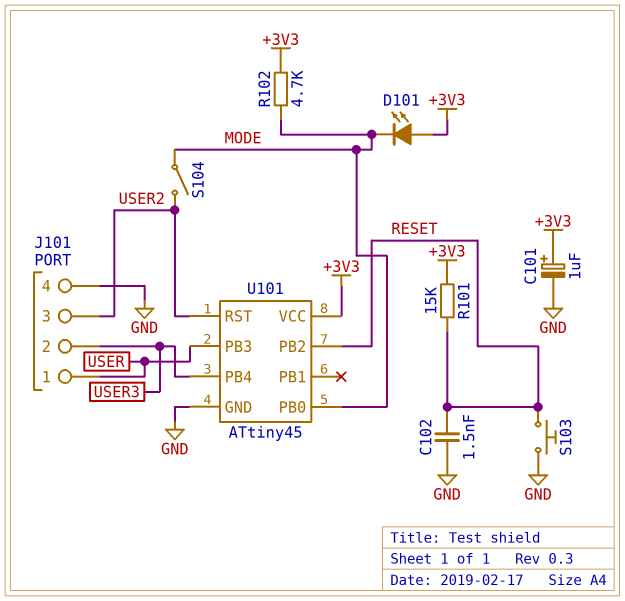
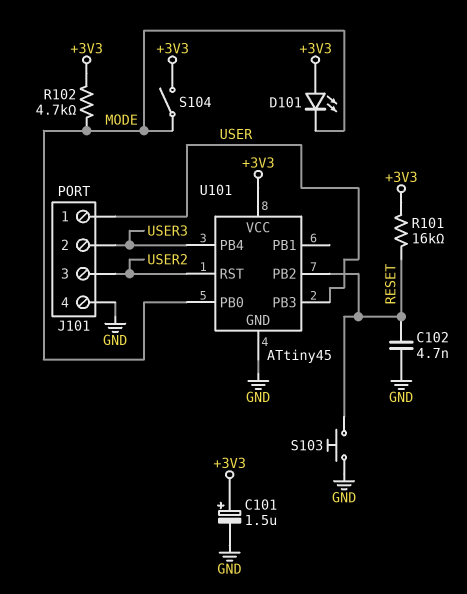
C101: 1uF (plus +3V3, minus GND) -> 1.5uF (plus +3V3, minus GND)
C102: 1.5nF (GND, RESET) -> 4.7nF (GND, RESET)
R101: 15k (+3V3, RESET) -> 16k (+3V3, RESET)
S104: switch (MODE, USER2) -> switch (+3V3, MODE)

